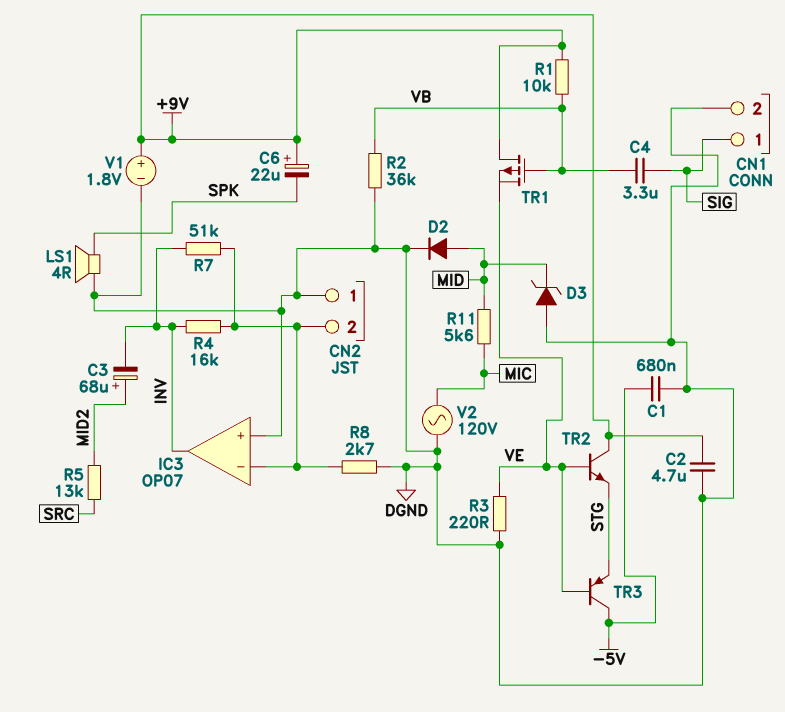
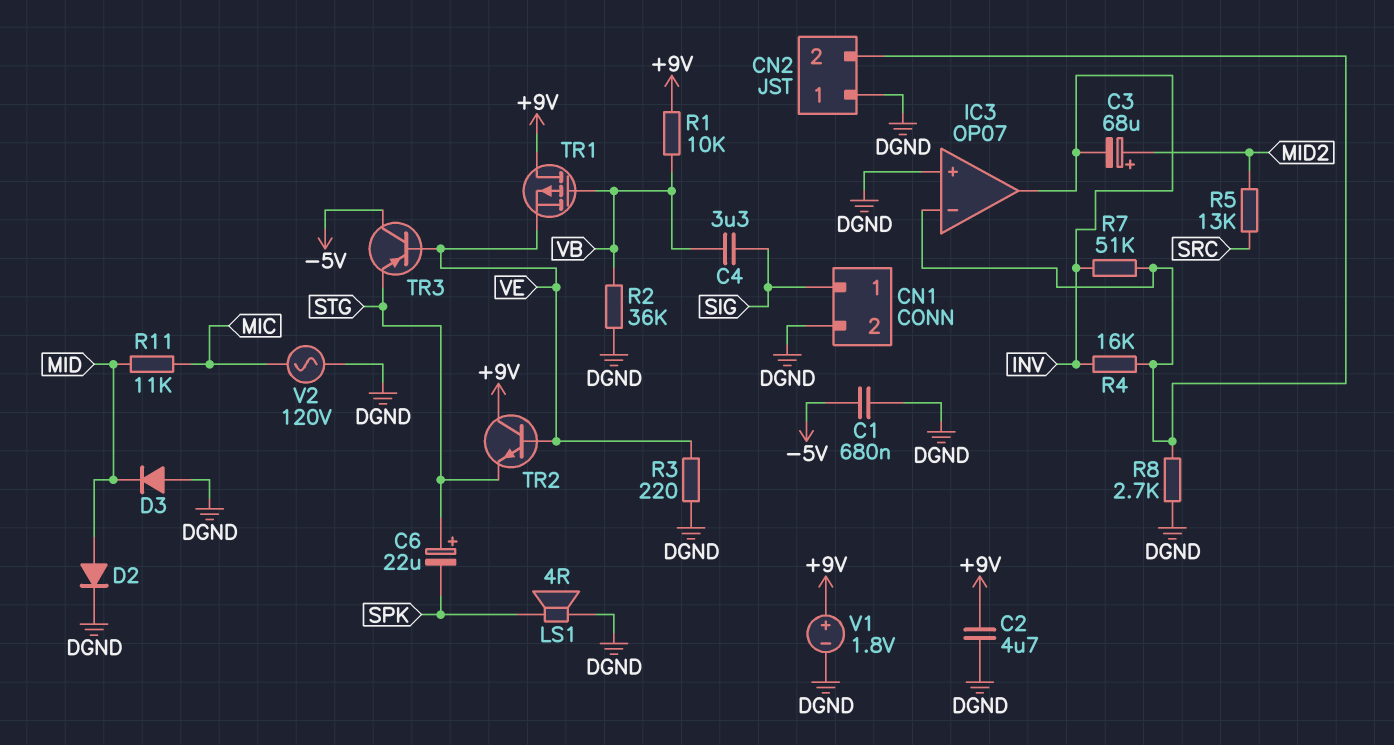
C6: 22uF (plus +9V, minus SPK) -> 22uF (plus STG, minus SPK)
D3: zener (A DGND, K MID) -> diode (A DGND, K MID)
R11: 5.6k (MIC, MID) -> 11k (MIC, MID)

